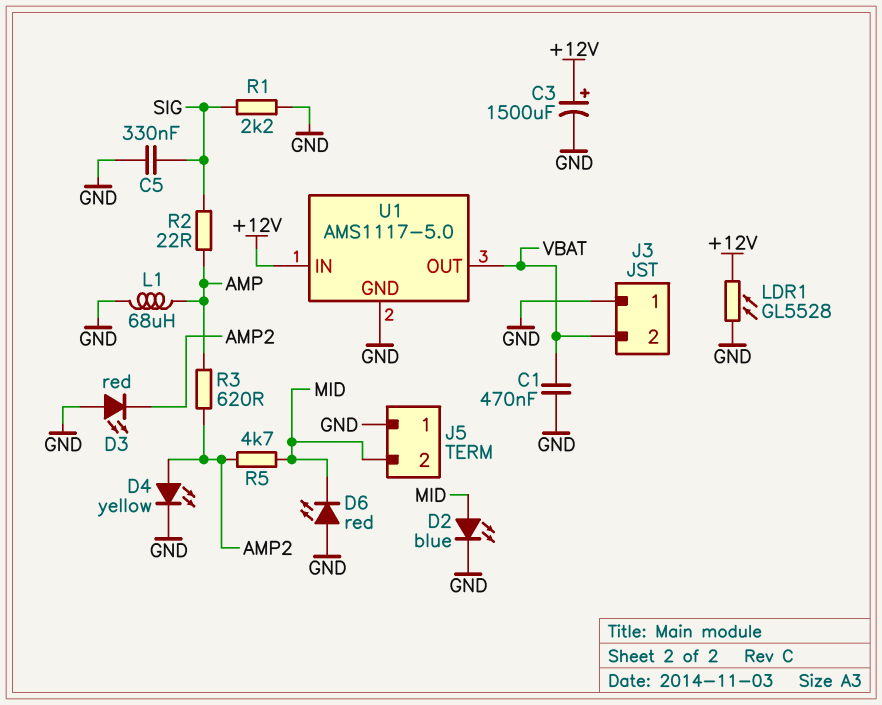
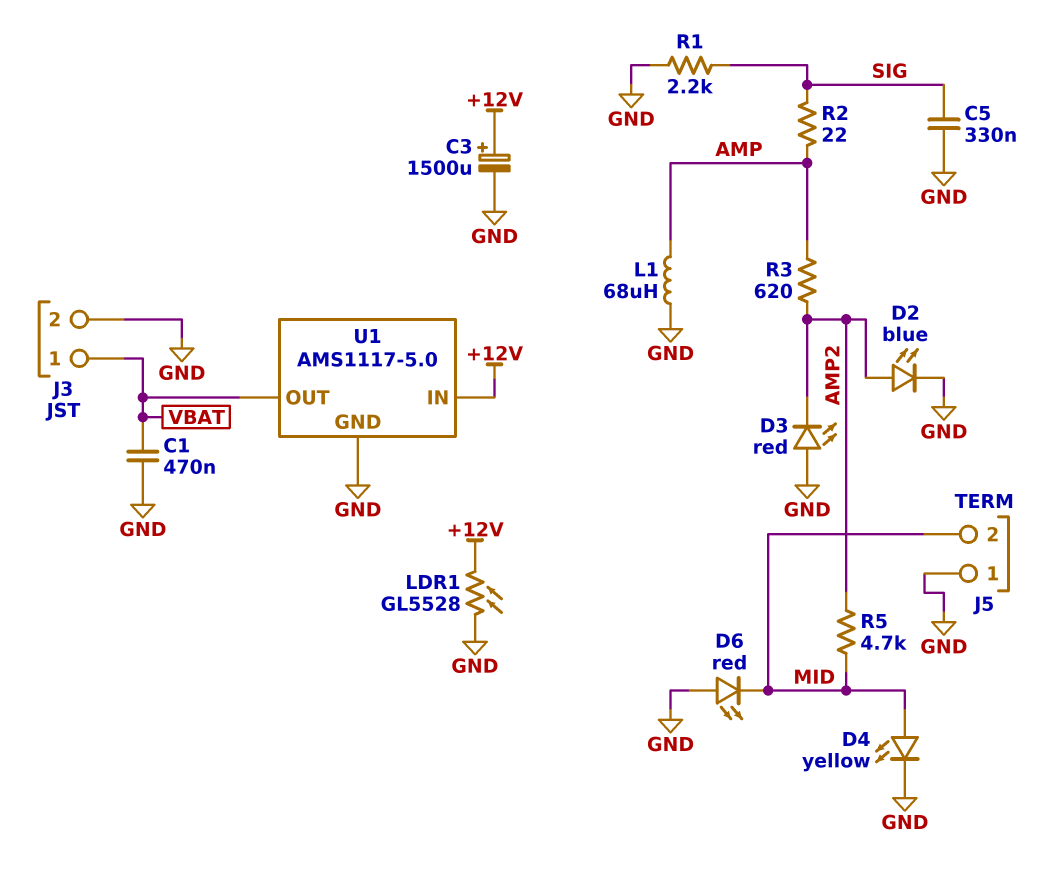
D2: LED blue (A MID, K GND) -> LED blue (A AMP2, K GND)
D4: LED yellow (A AMP2, K GND) -> LED yellow (A MID, K GND)
J3 pin 1: GND -> VBAT
J3 pin 2: VBAT -> GND

